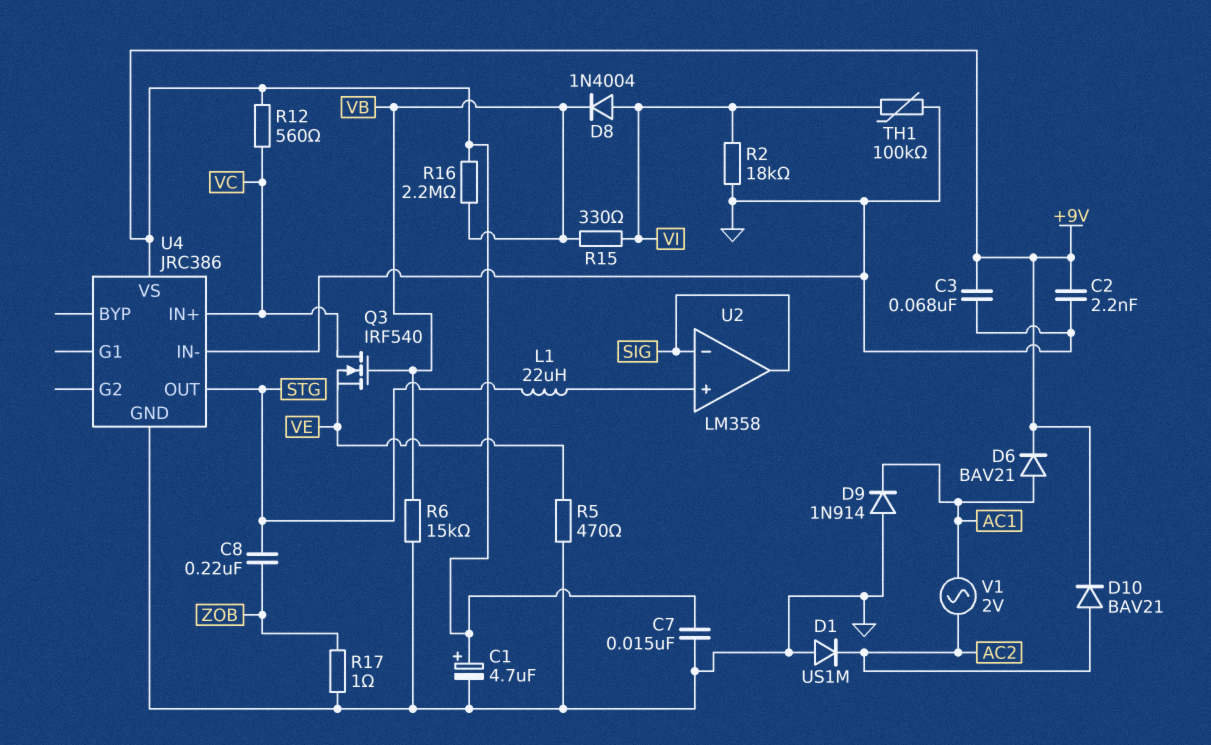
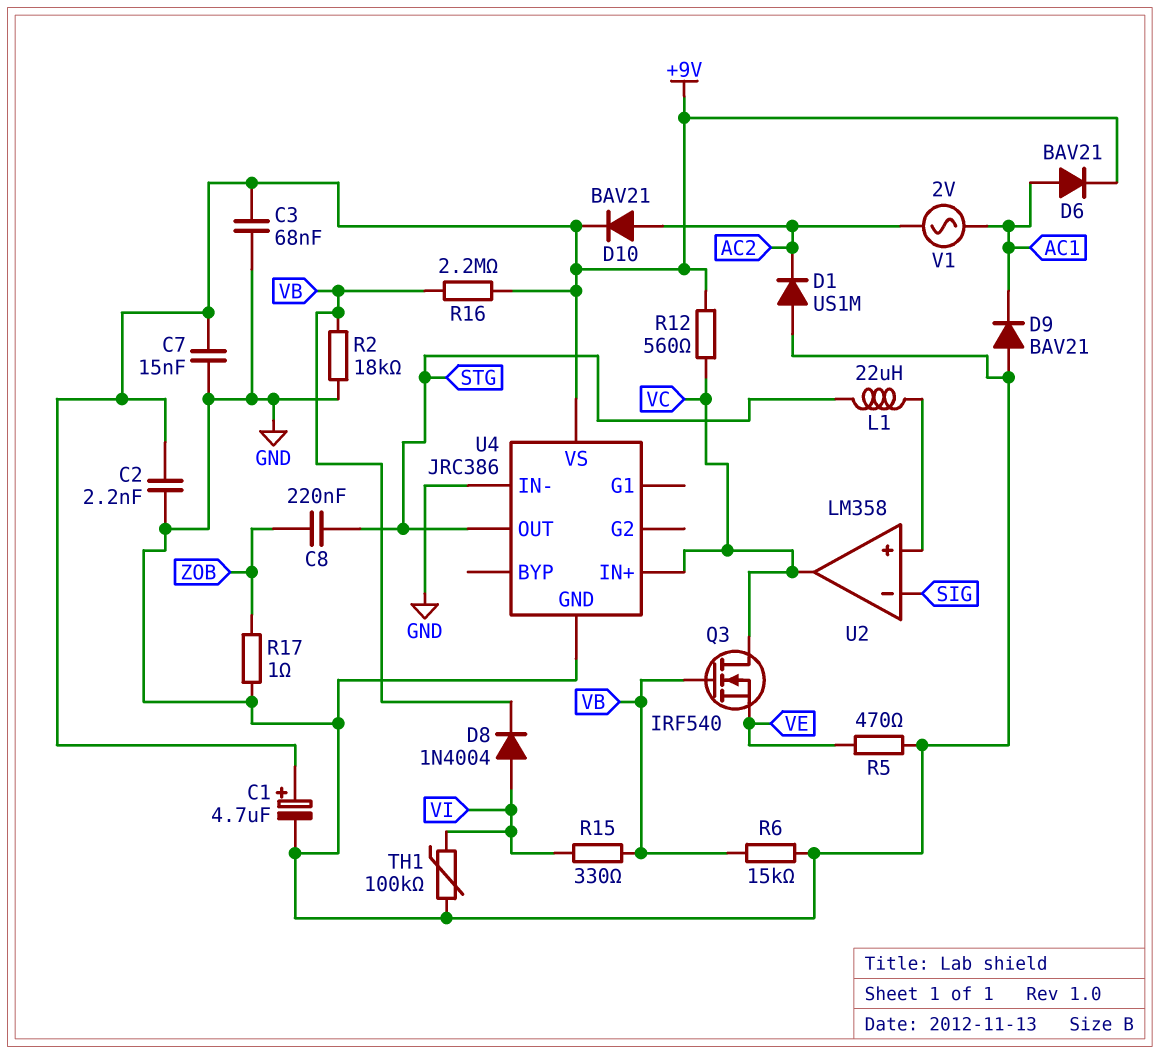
D9: diode 1N914 (A GND, K AC1) -> diode BAV21 (A GND, K AC1)
R2: 18k (GND, VI) -> 18k (GND, VB)
U2 pin out: SIG -> VC

